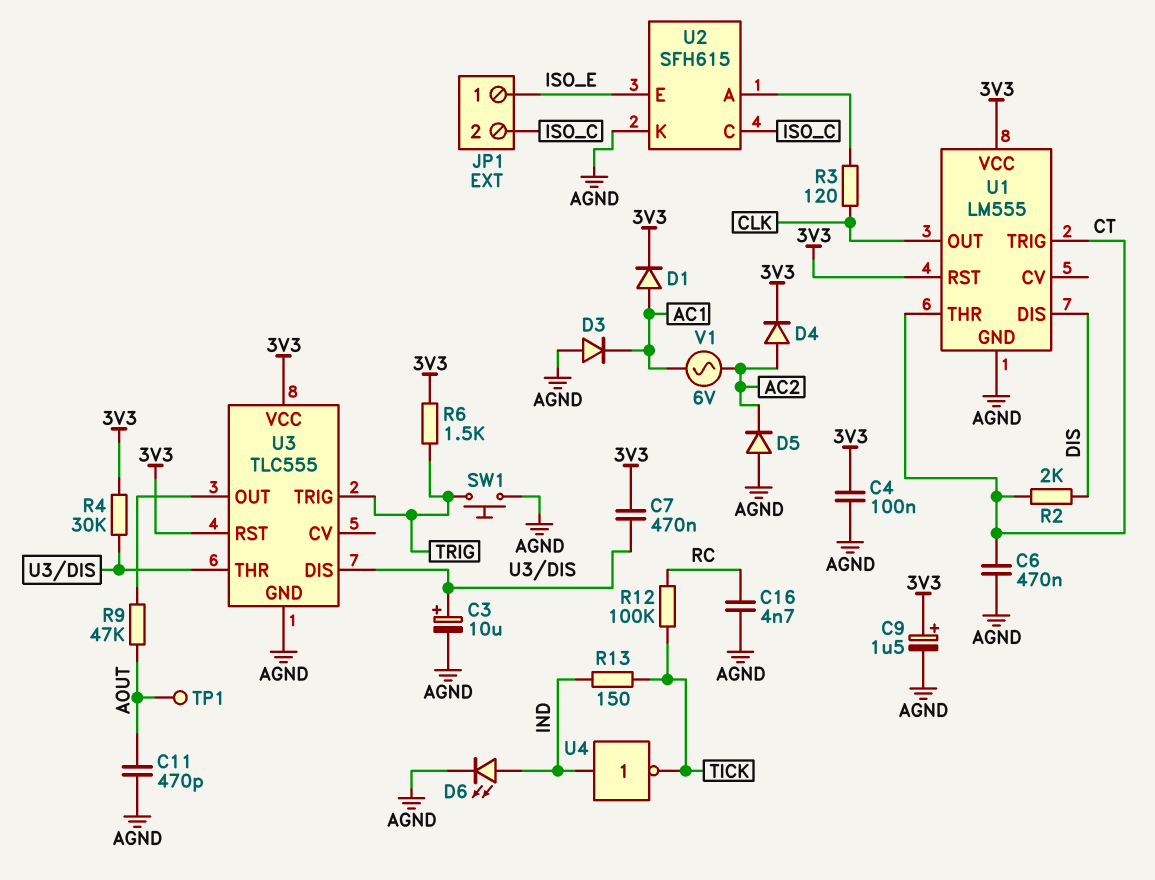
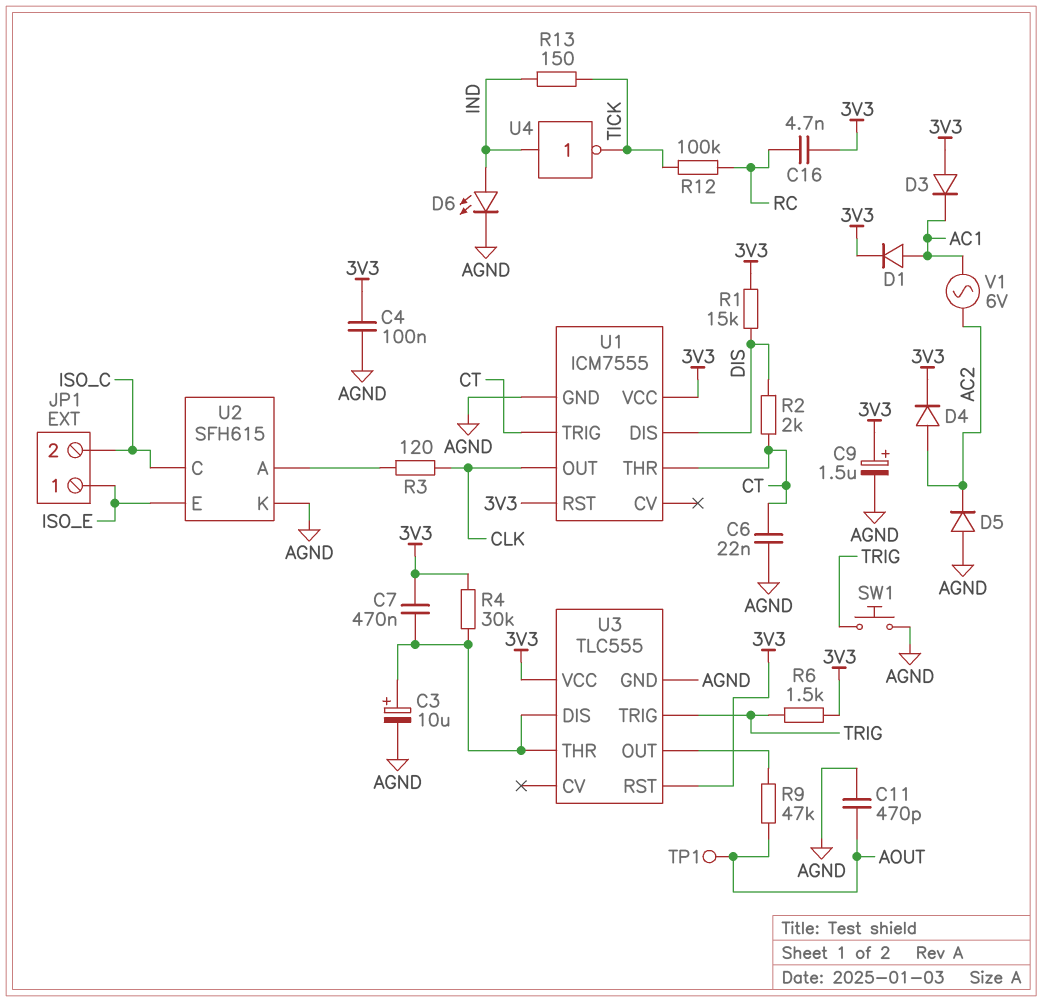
C6: 470nF (AGND, CT) -> 22nF (AGND, CT)
C16: 4.7nF (AGND, RC) -> 4.7nF (3V3, RC)
D3: diode (A AGND, K AC1) -> diode (A 3V3, K AC1)
R1: none -> 15k (3V3, DIS)
U1: LM555 -> ICM7555

